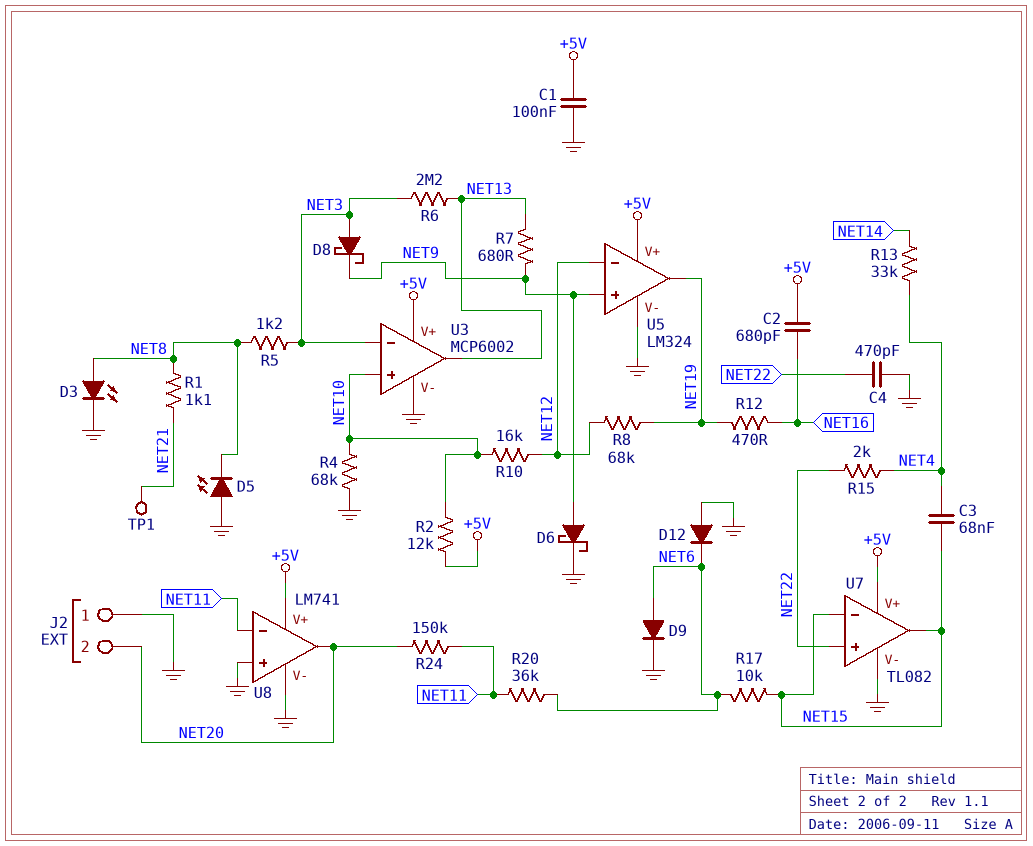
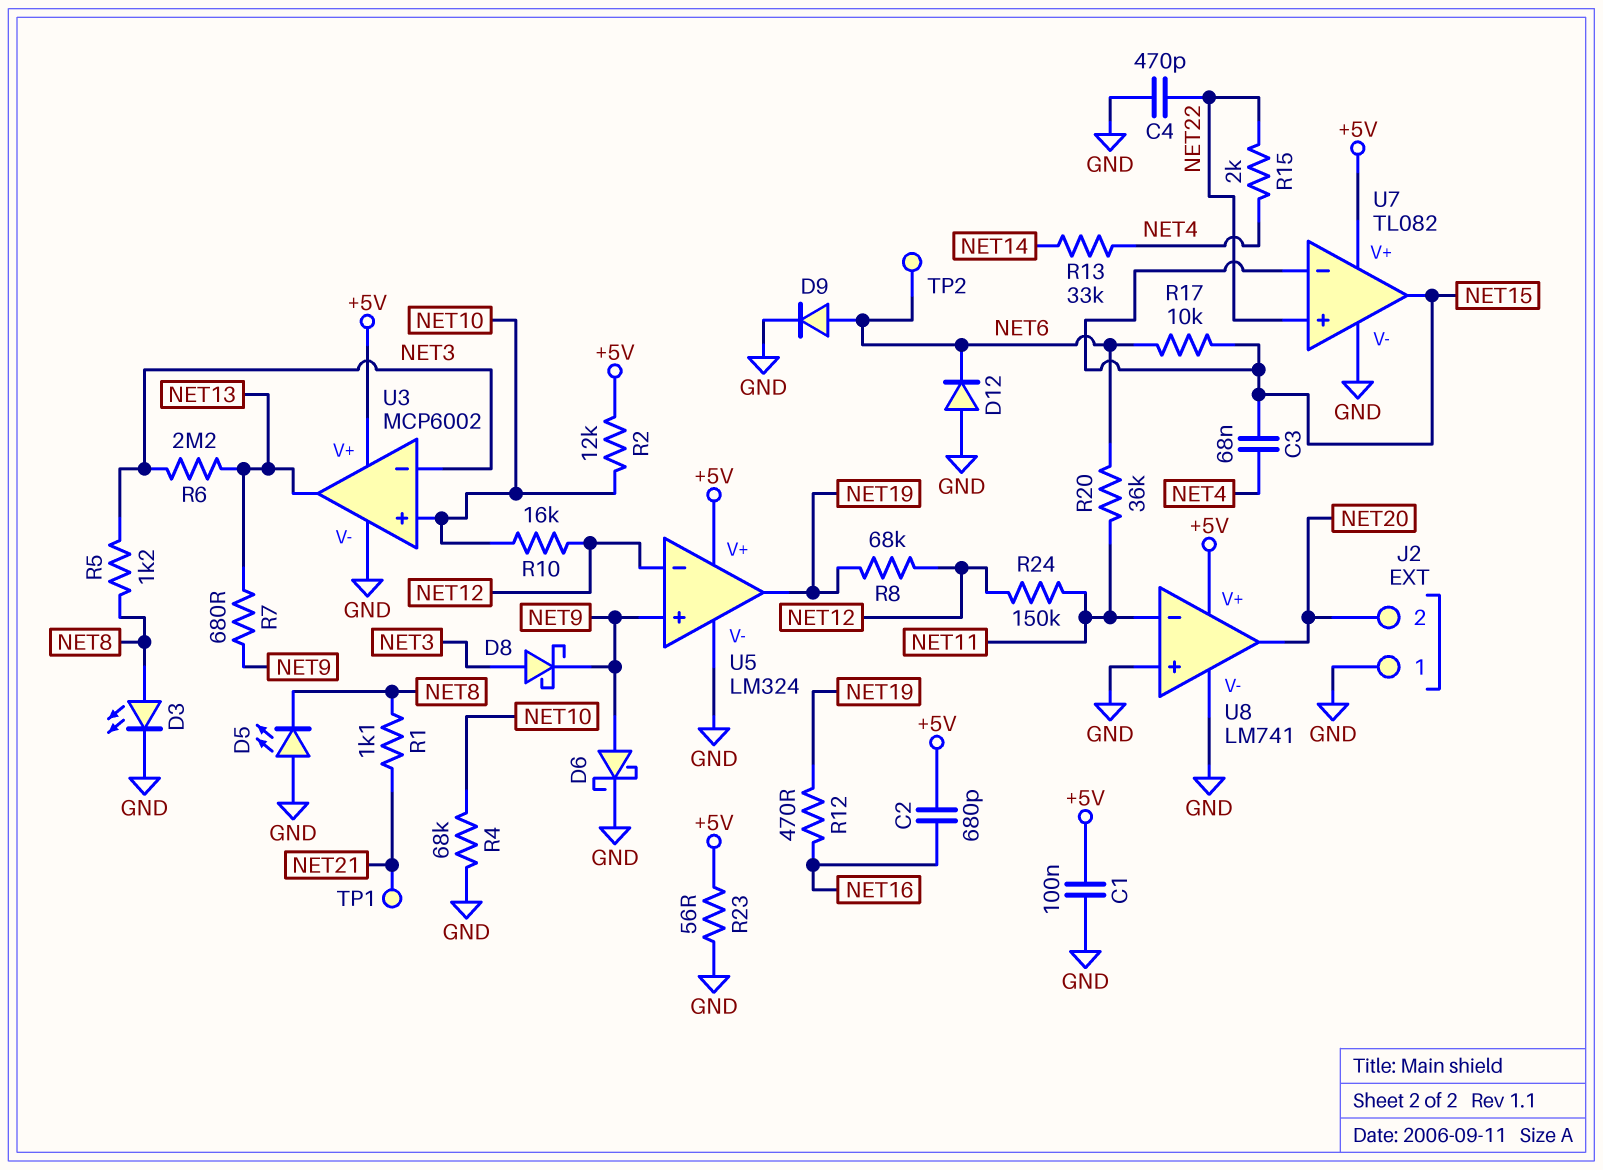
R23: none -> 56 (+5V, GND)
R24: 150k (NET11, NET20) -> 150k (NET11, NET12)
TP2: none -> test point (NET6)

